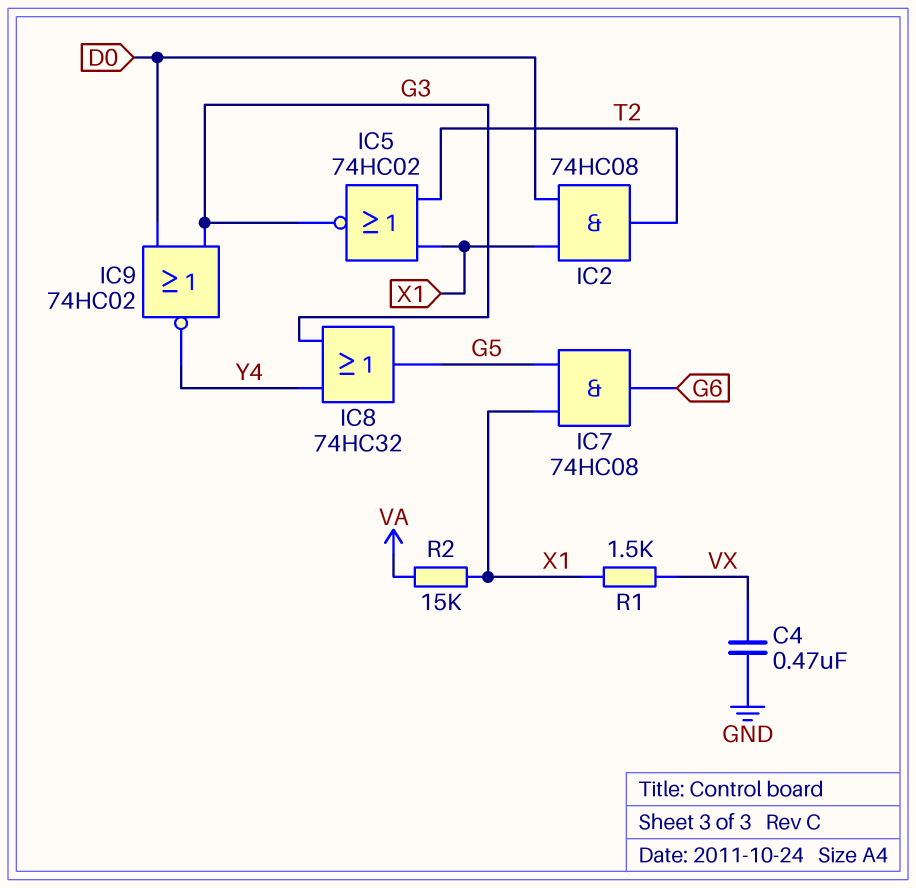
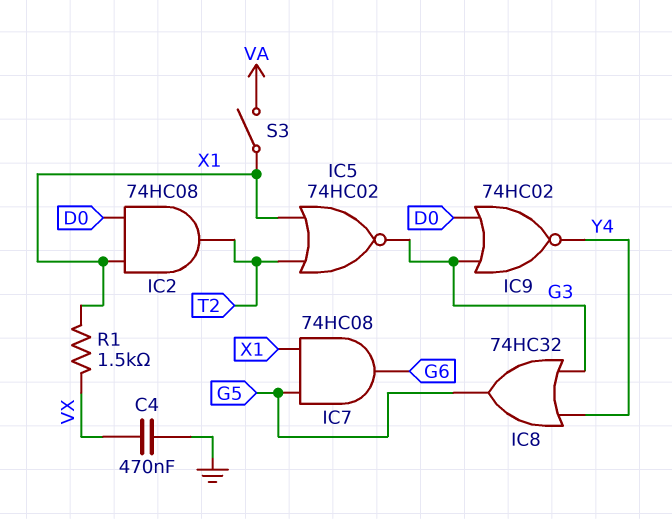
R2: 15k (VA, X1) -> none
S3: none -> switch (VA, X1)

